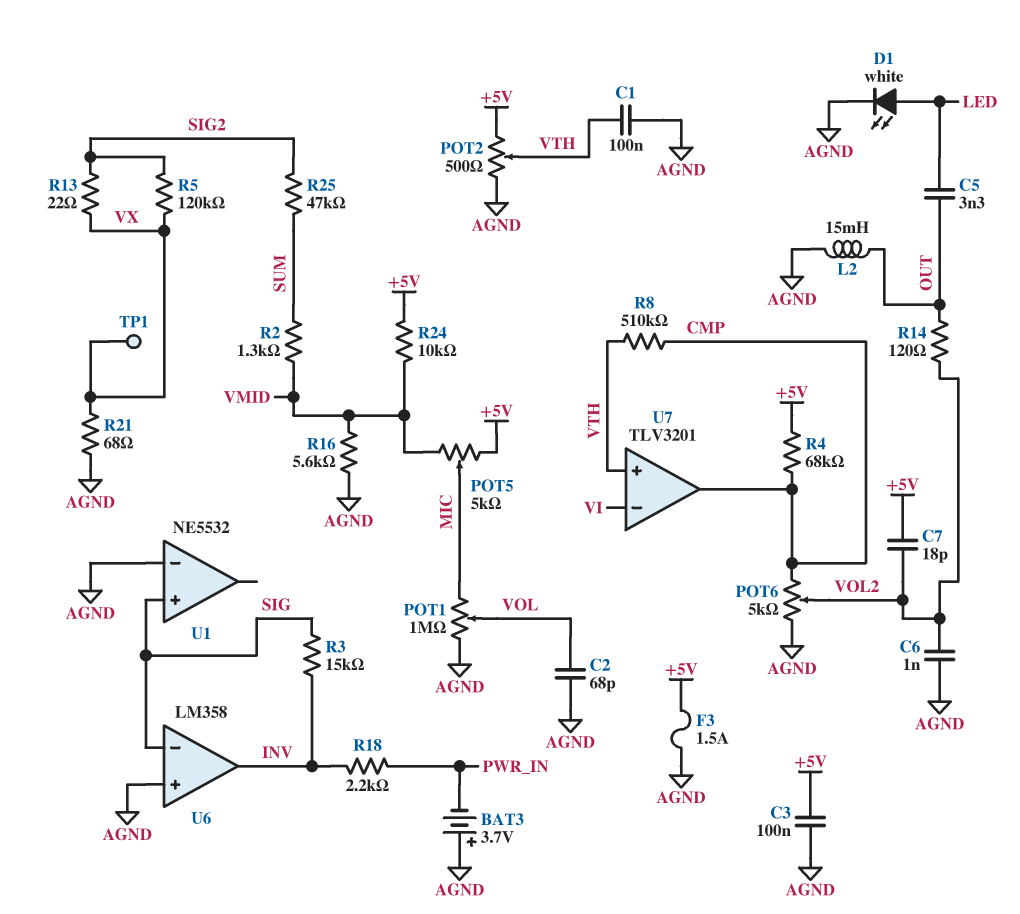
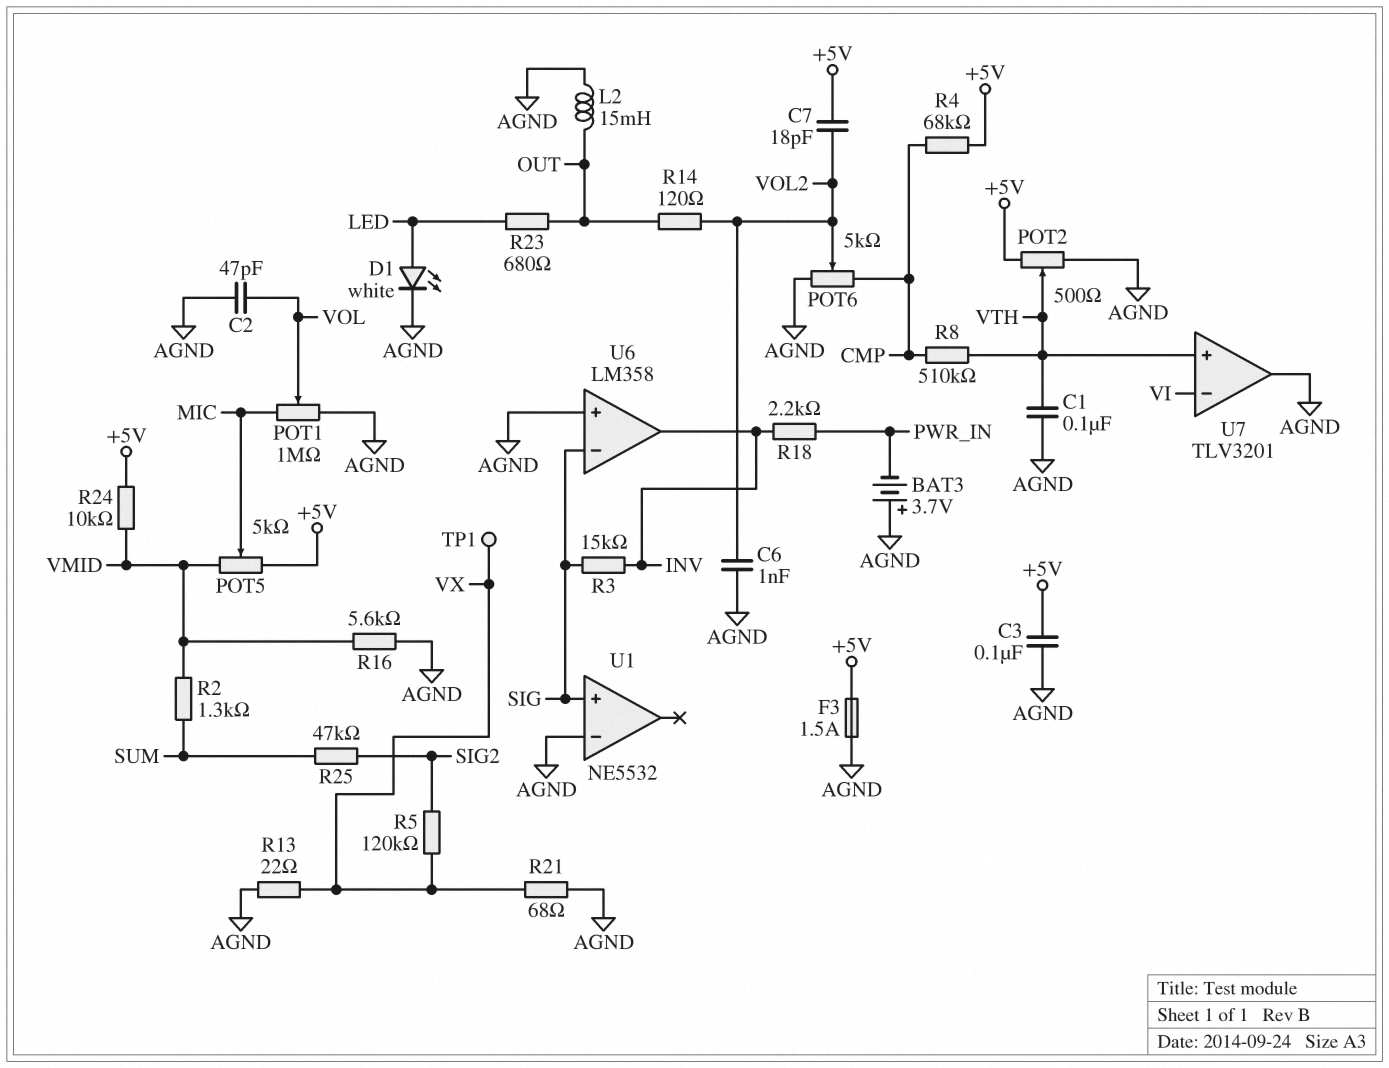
C2: 68pF (AGND, VOL) -> 47pF (AGND, VOL)
C5: 3.3nF (LED, OUT) -> none
R13: 22 (SIG2, VX) -> 22 (AGND, VX)
R23: none -> 680 (LED, OUT)
U7 pin out: CMP -> AGND

